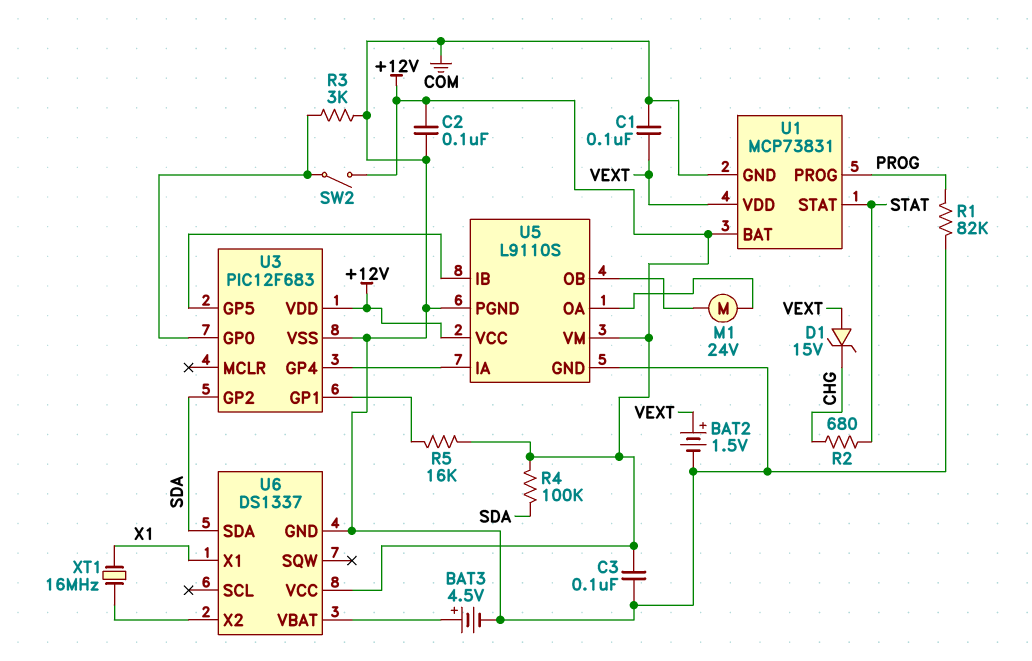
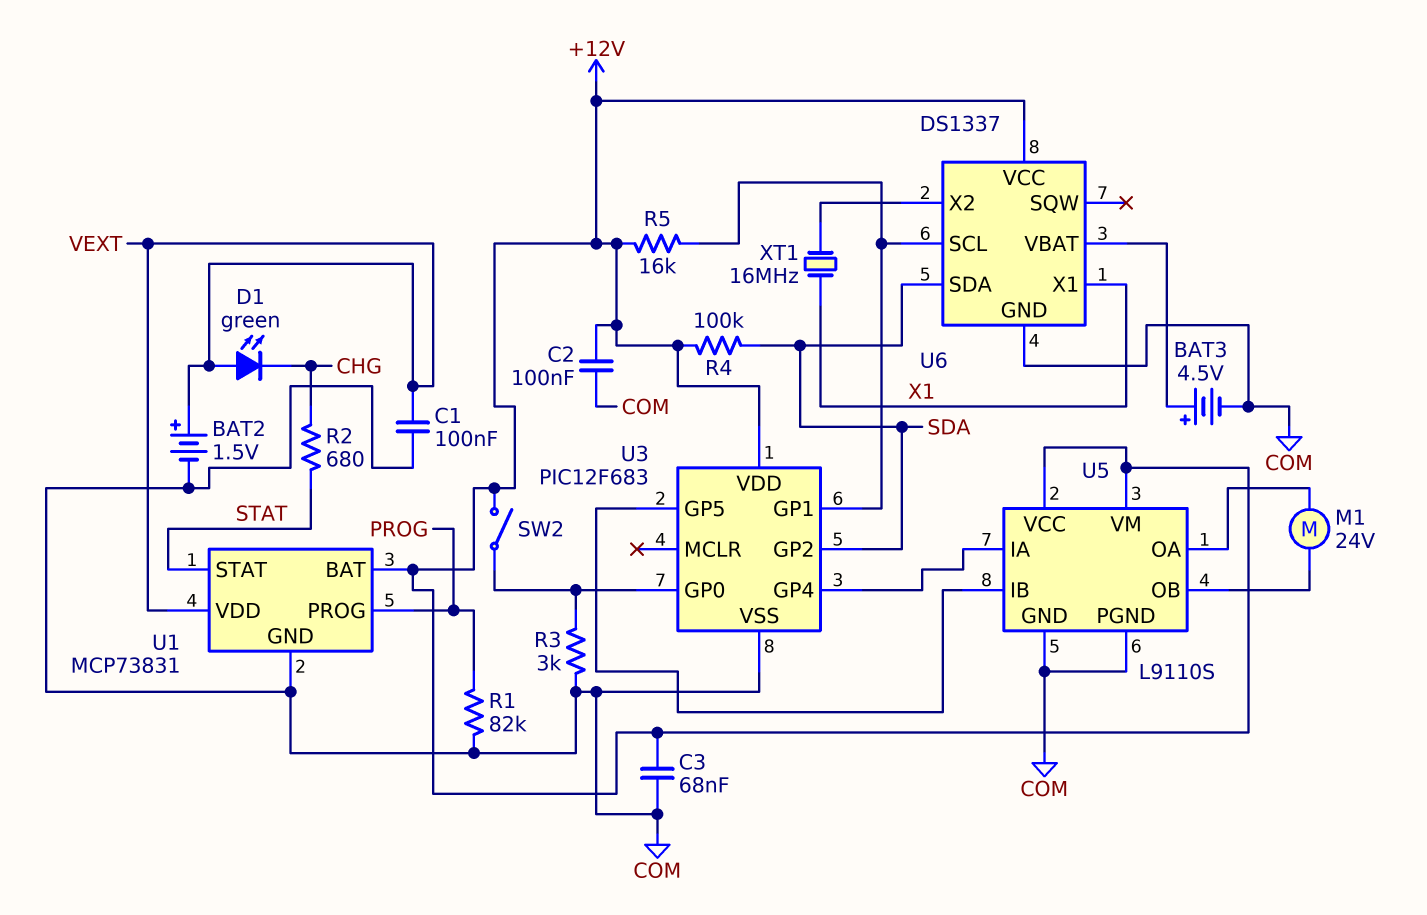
C3: 100nF (+12V, COM) -> 68nF (+12V, COM)
D1: zener 15V (A VEXT, K CHG) -> LED green (A VEXT, K CHG)
U6 pin SCL: none -> U3/GP1

